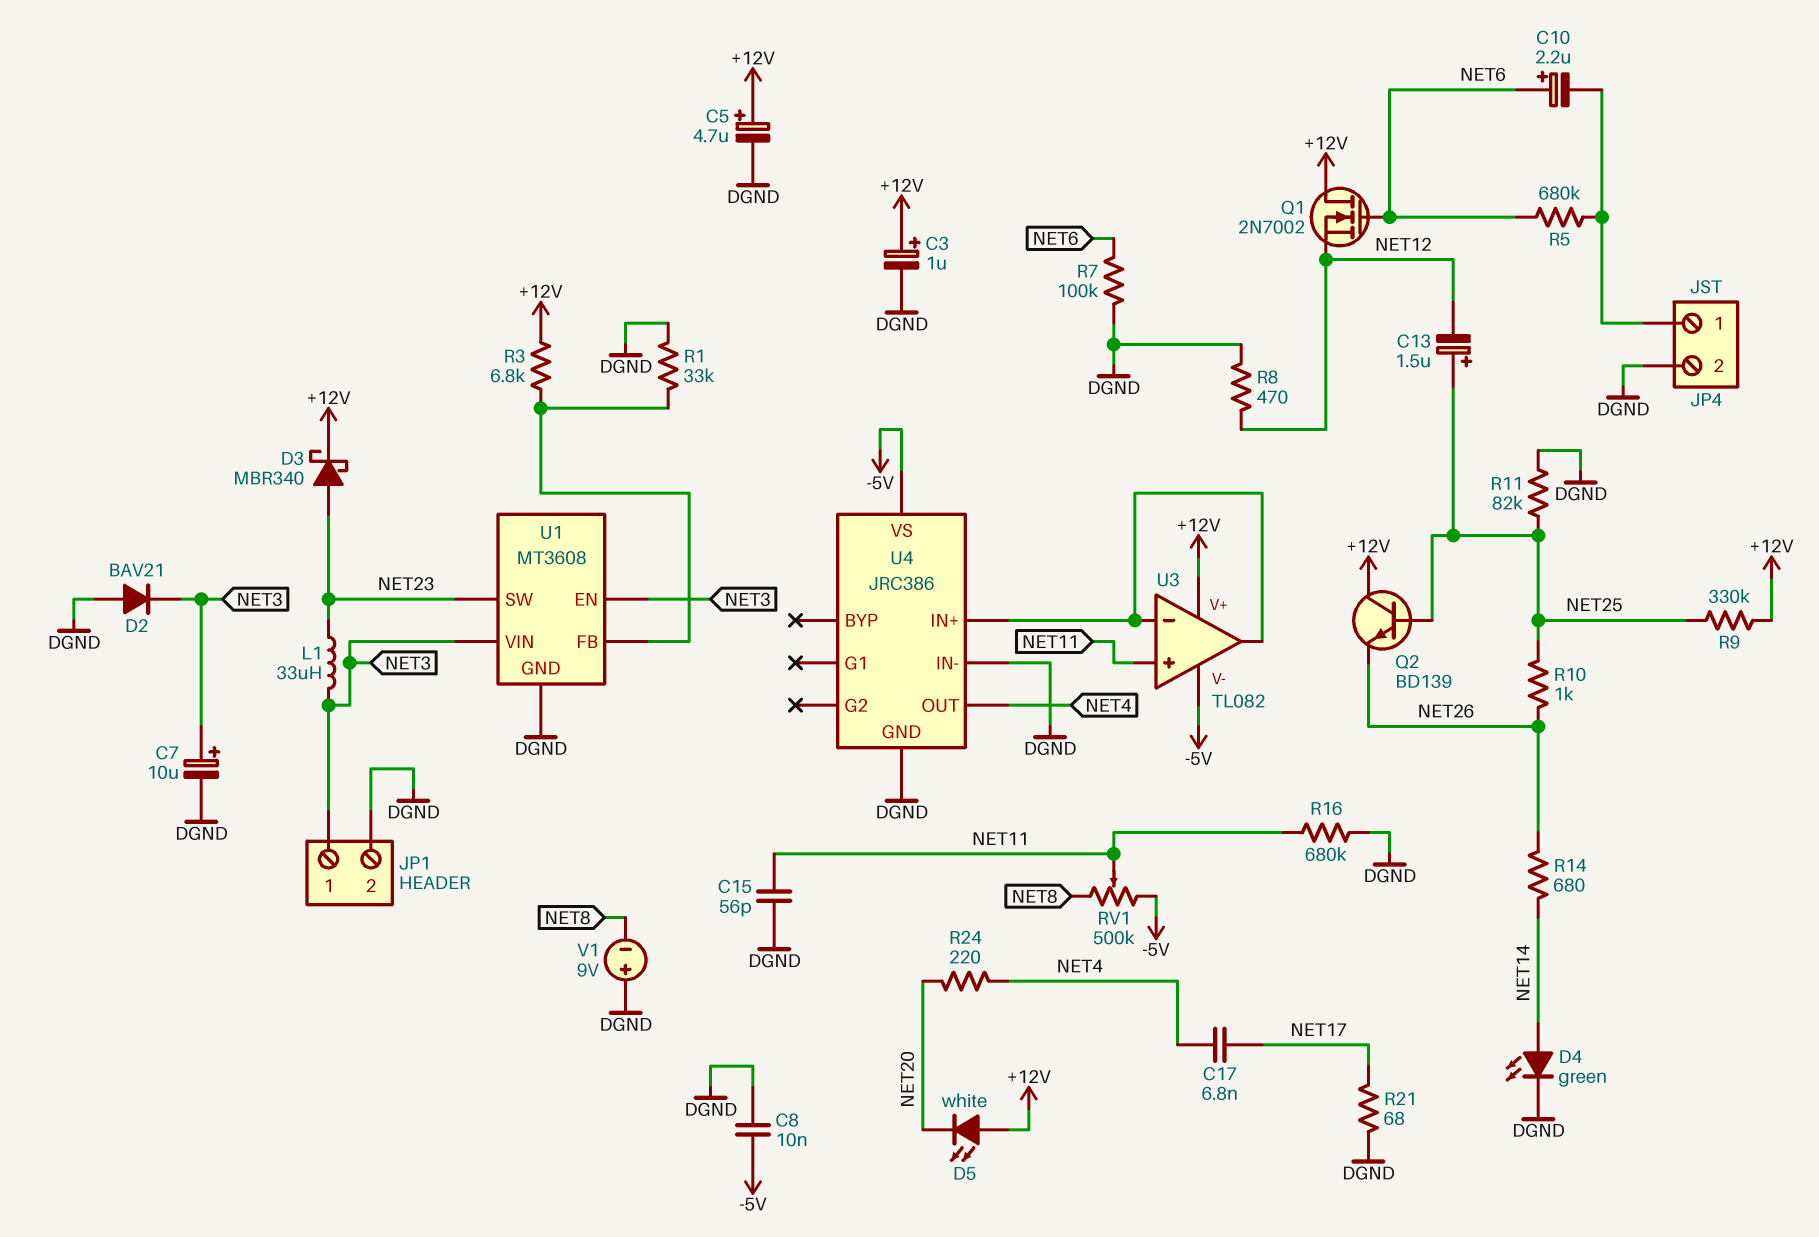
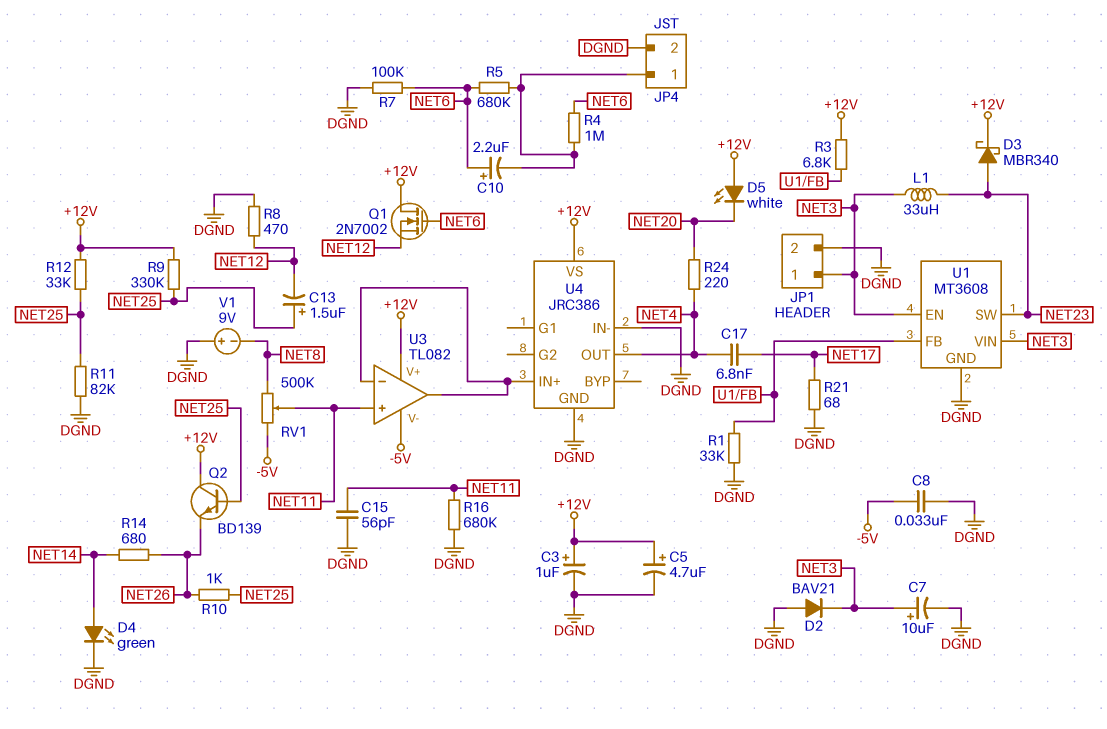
C8: 10nF (-5V, DGND) -> 33nF (-5V, DGND)
R4: none -> 1M (JP4/1, NET6)
R12: none -> 33k (+12V, NET25)
U4 pin VS: -5V -> +12V

